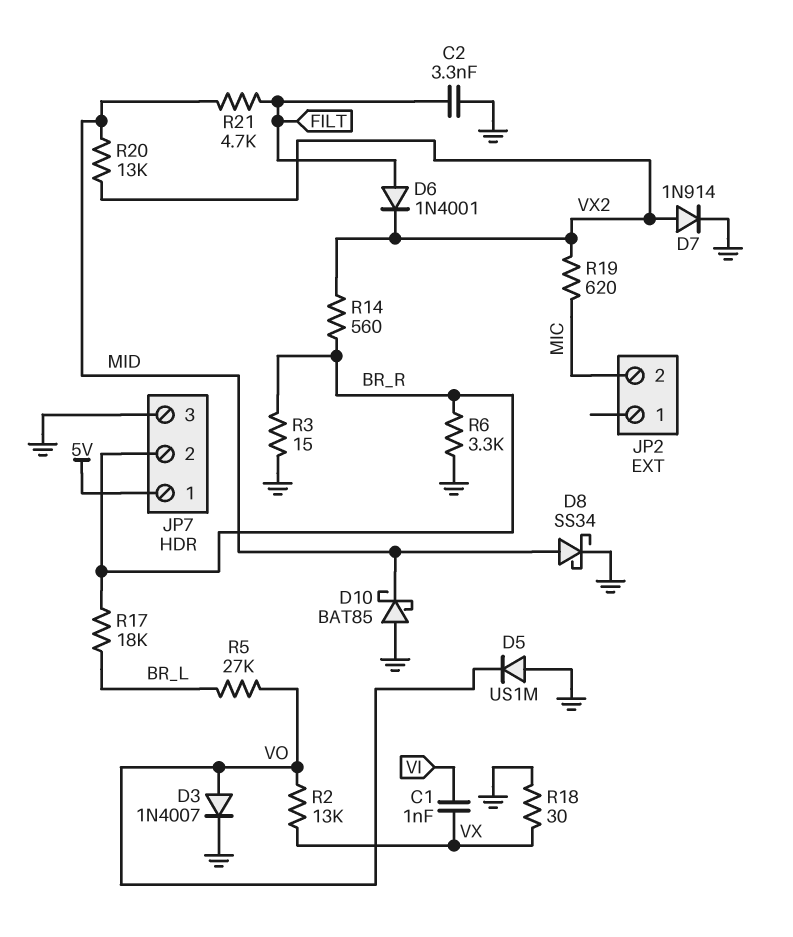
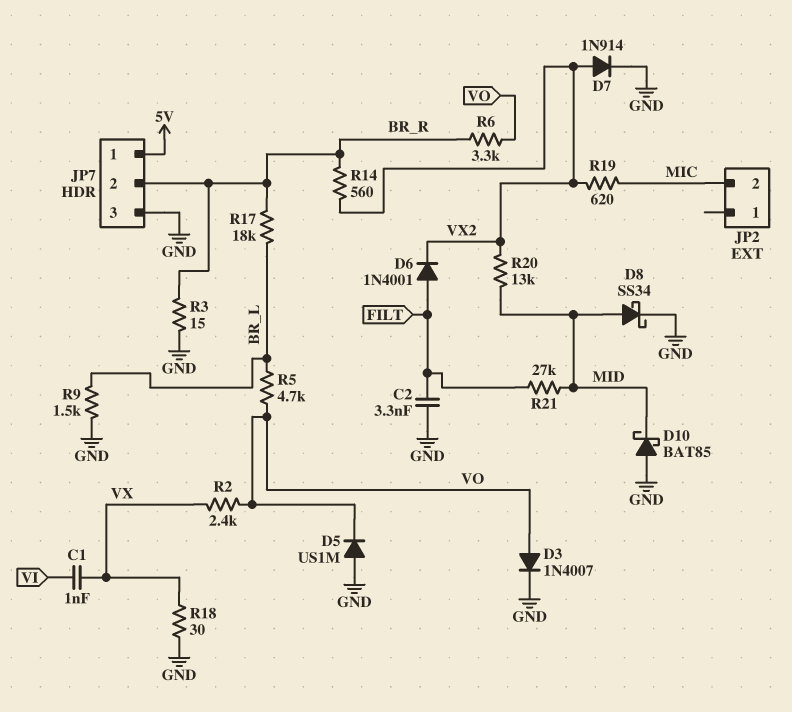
R2: 13k (VO, VX) -> 2.4k (VO, VX)
R5: 27k (BR_L, VO) -> 4.7k (BR_L, VO)
R6: 3.3k (BR_R, GND) -> 3.3k (BR_R, VO)
R9: none -> 1.5k (BR_L, GND)
R21: 4.7k (FILT, MID) -> 27k (FILT, MID)

